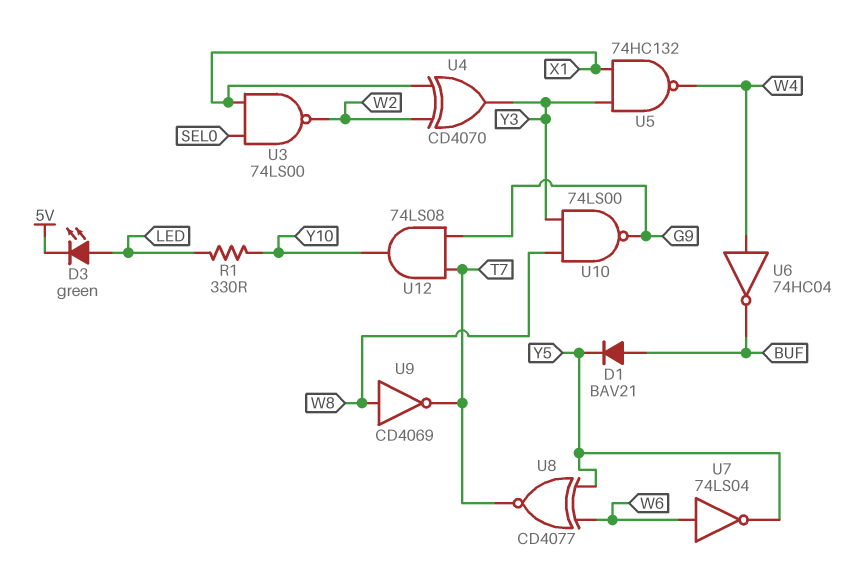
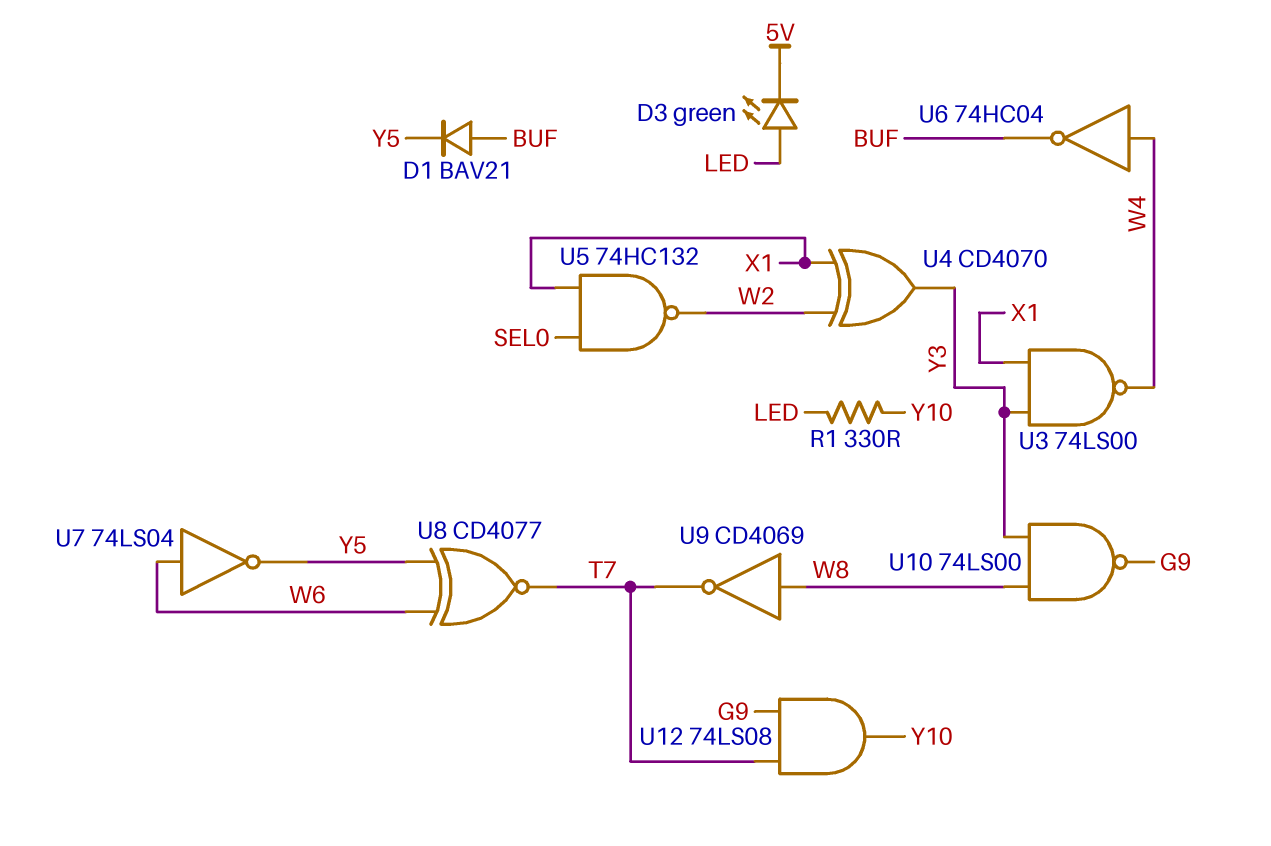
U3: NAND 74LS00 (in SEL0, in X1, out W2) -> NAND 74LS00 (in X1, in Y3, out W4)
U5: NAND 74HC132 (in X1, in Y3, out W4) -> NAND 74HC132 (in SEL0, in X1, out W2)

